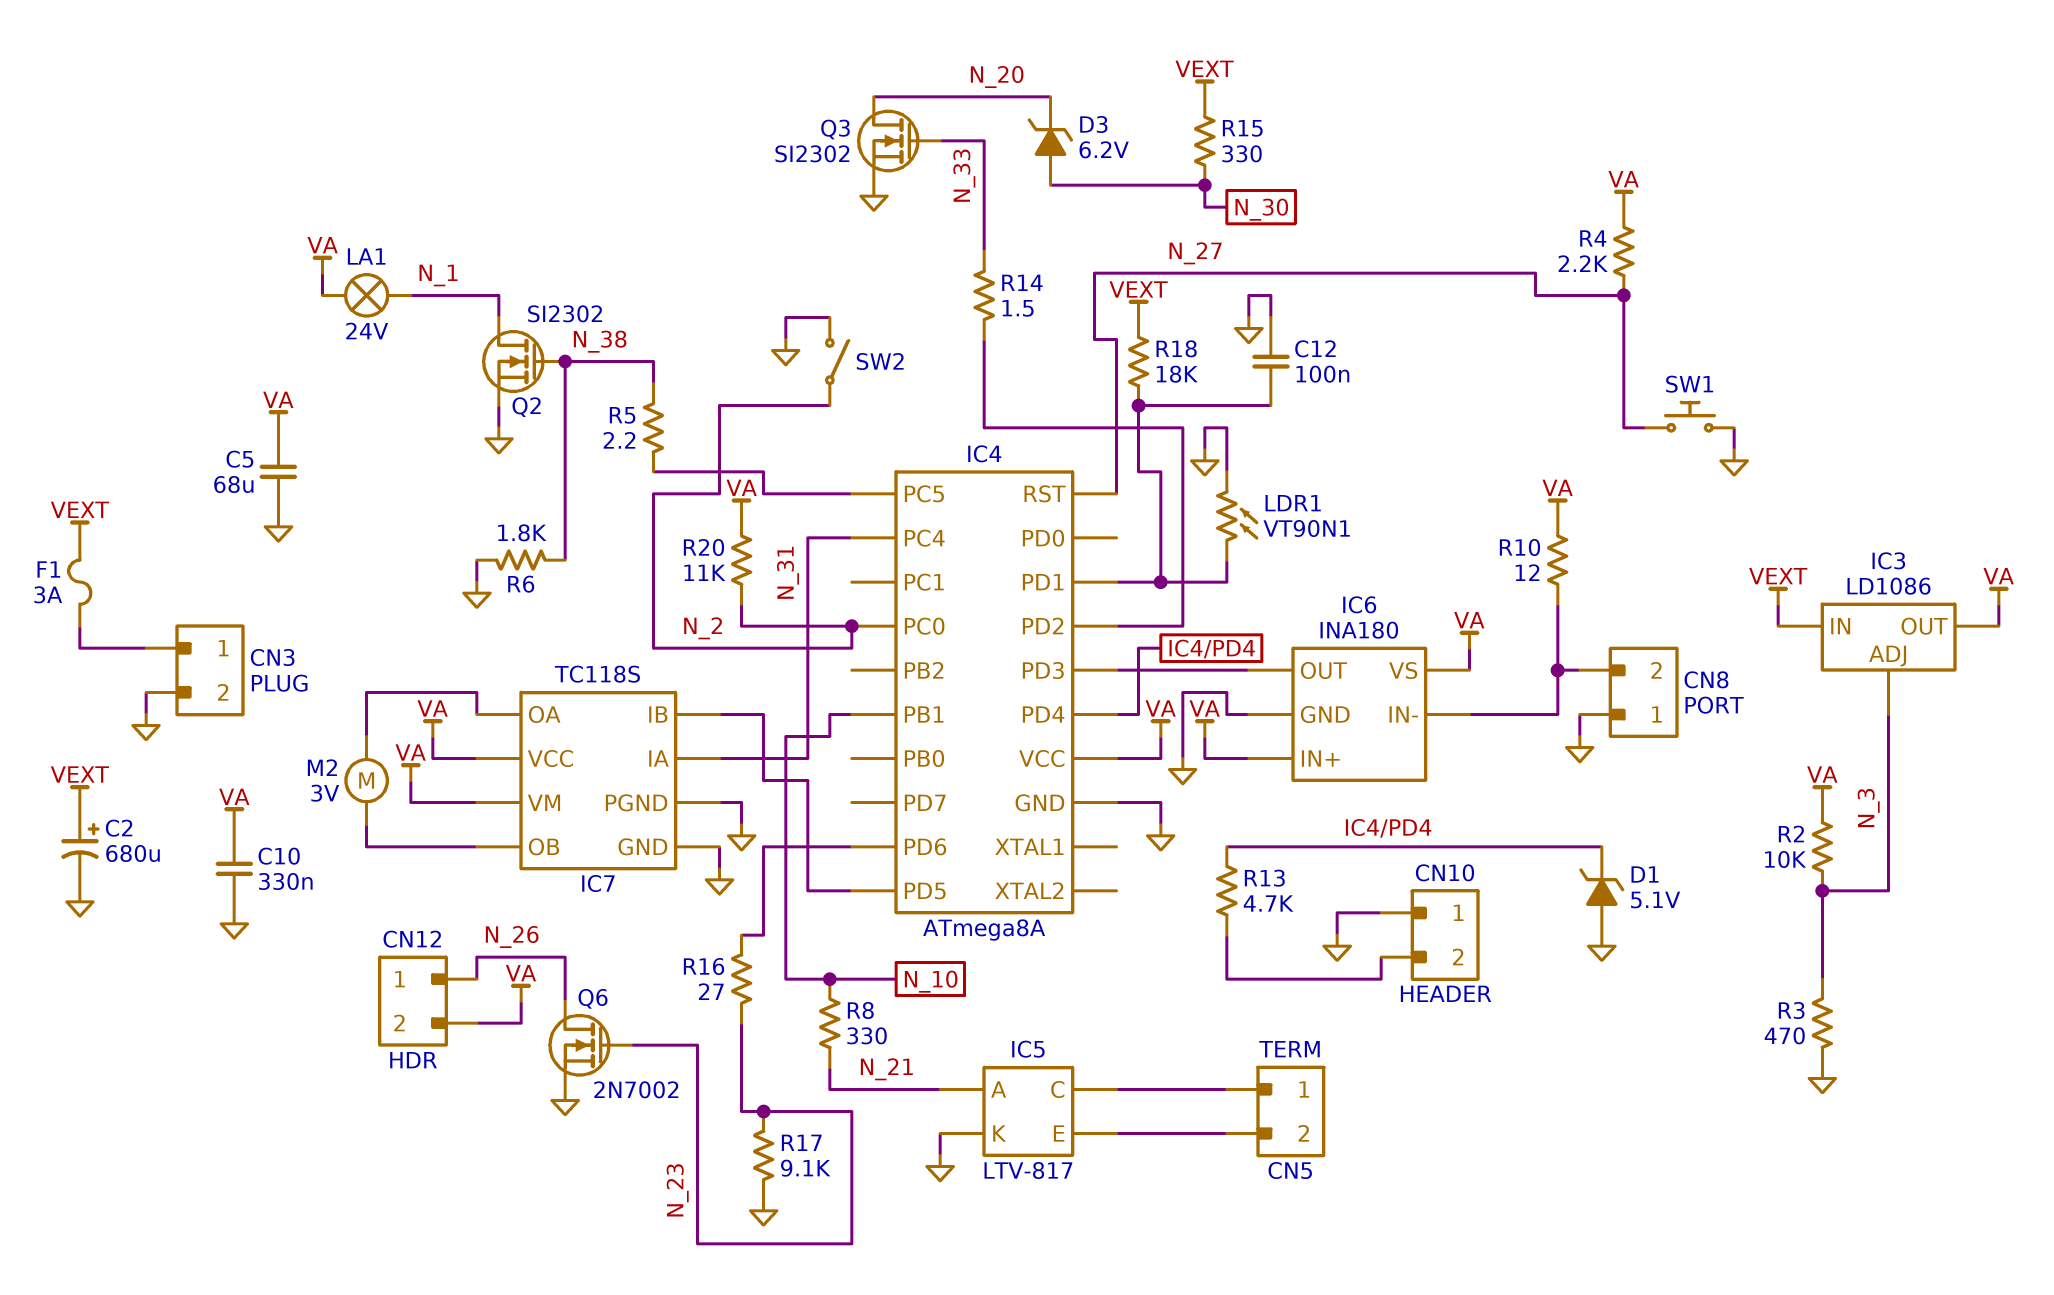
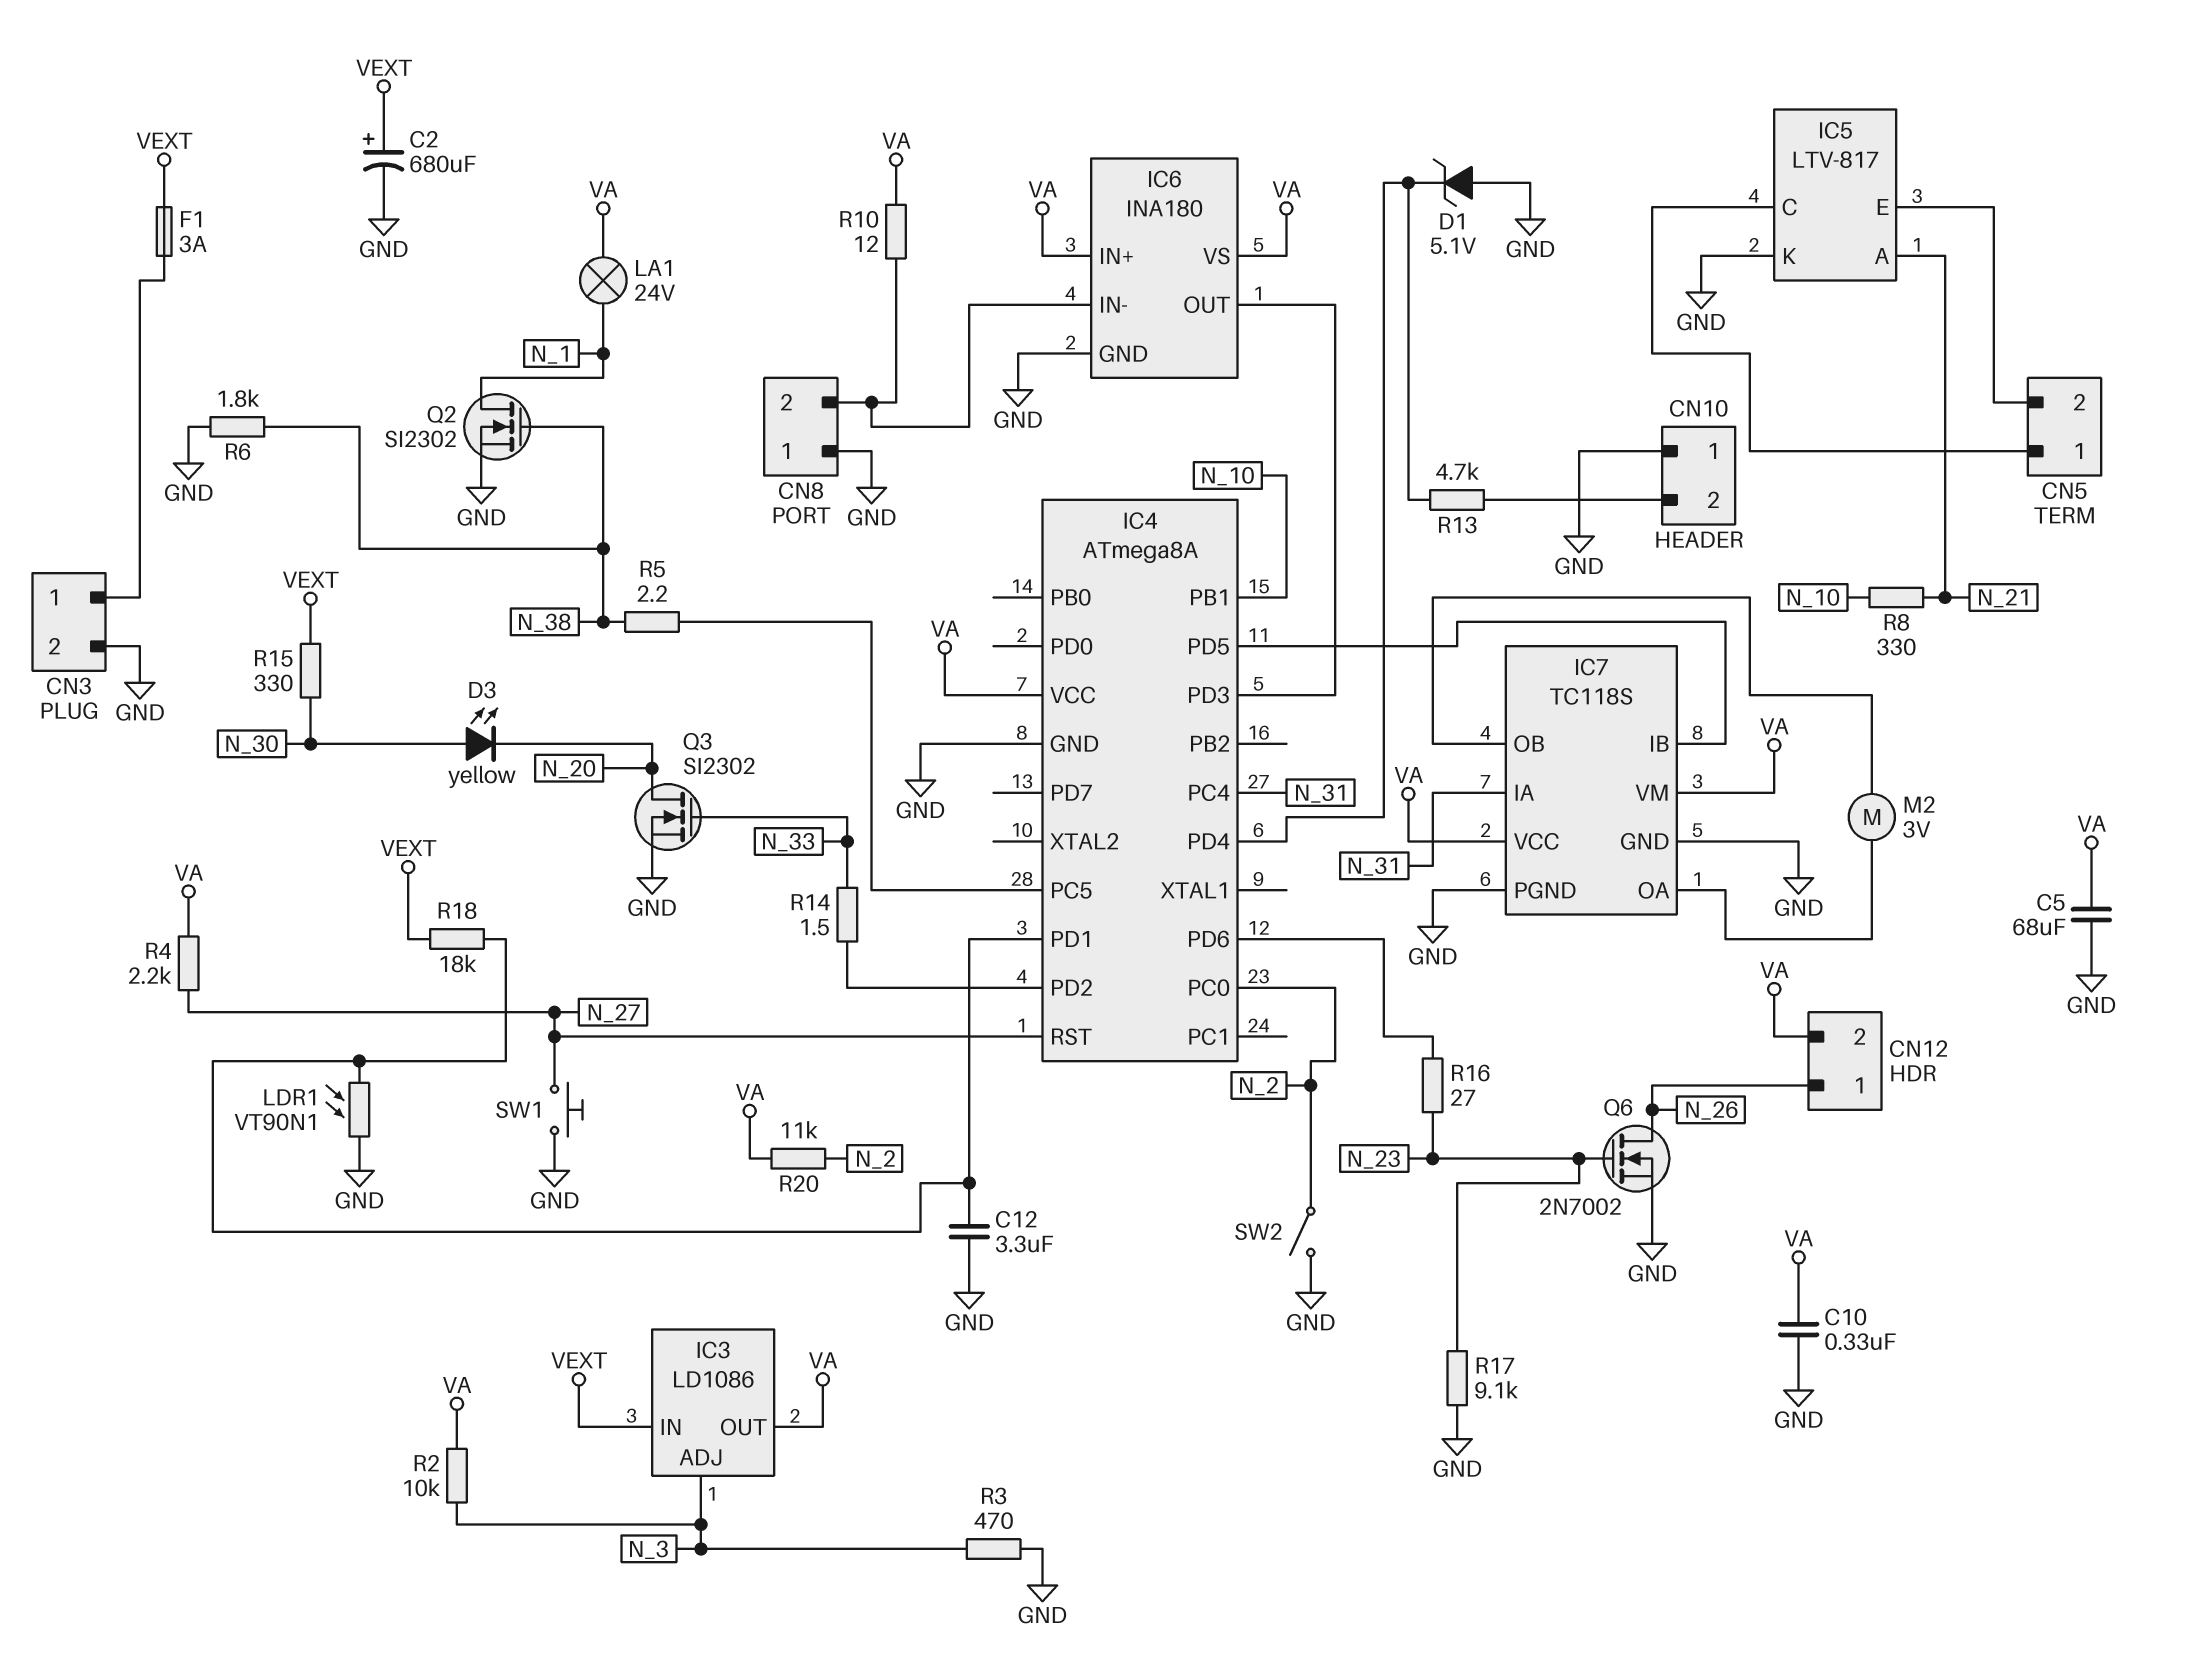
C12: 100nF (GND, IC4/PD1) -> 3.3uF (GND, IC4/PD1)
D3: zener 6.2V (A N_30, K N_20) -> LED yellow (A N_30, K N_20)

